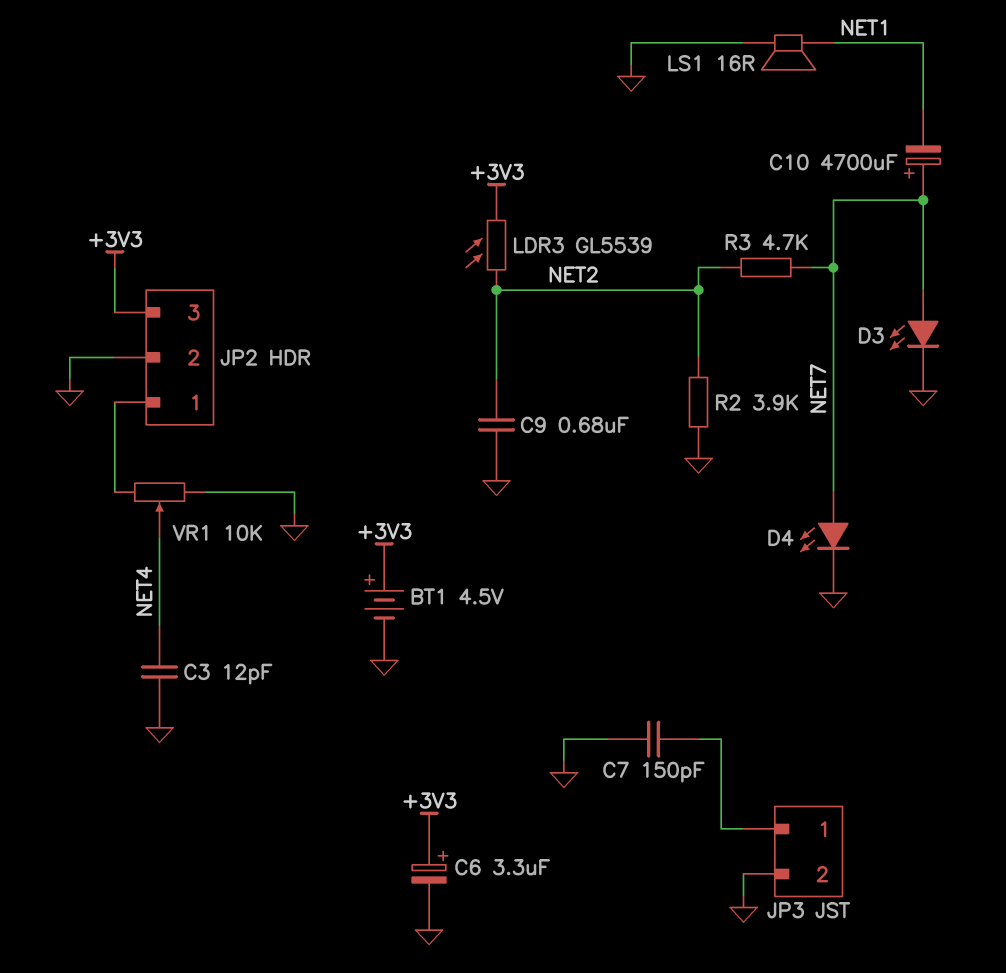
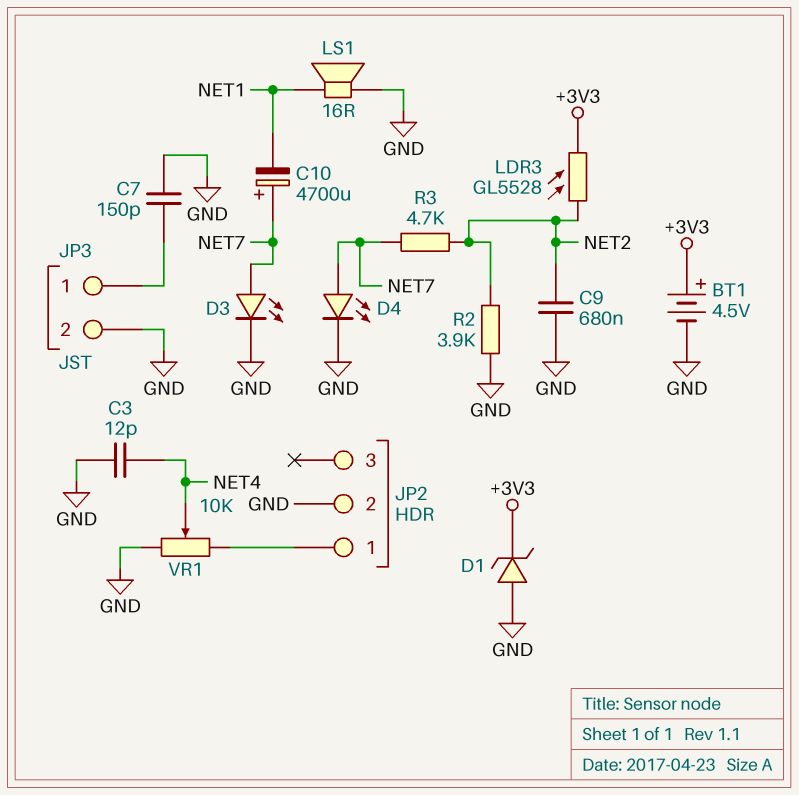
C6: 3.3uF (plus +3V3, minus GND) -> none
D1: none -> zener (A GND, K +3V3)
JP2 pin 3: +3V3 -> none
LDR3: GL5539 (+3V3, NET2) -> GL5528 (+3V3, NET2)

